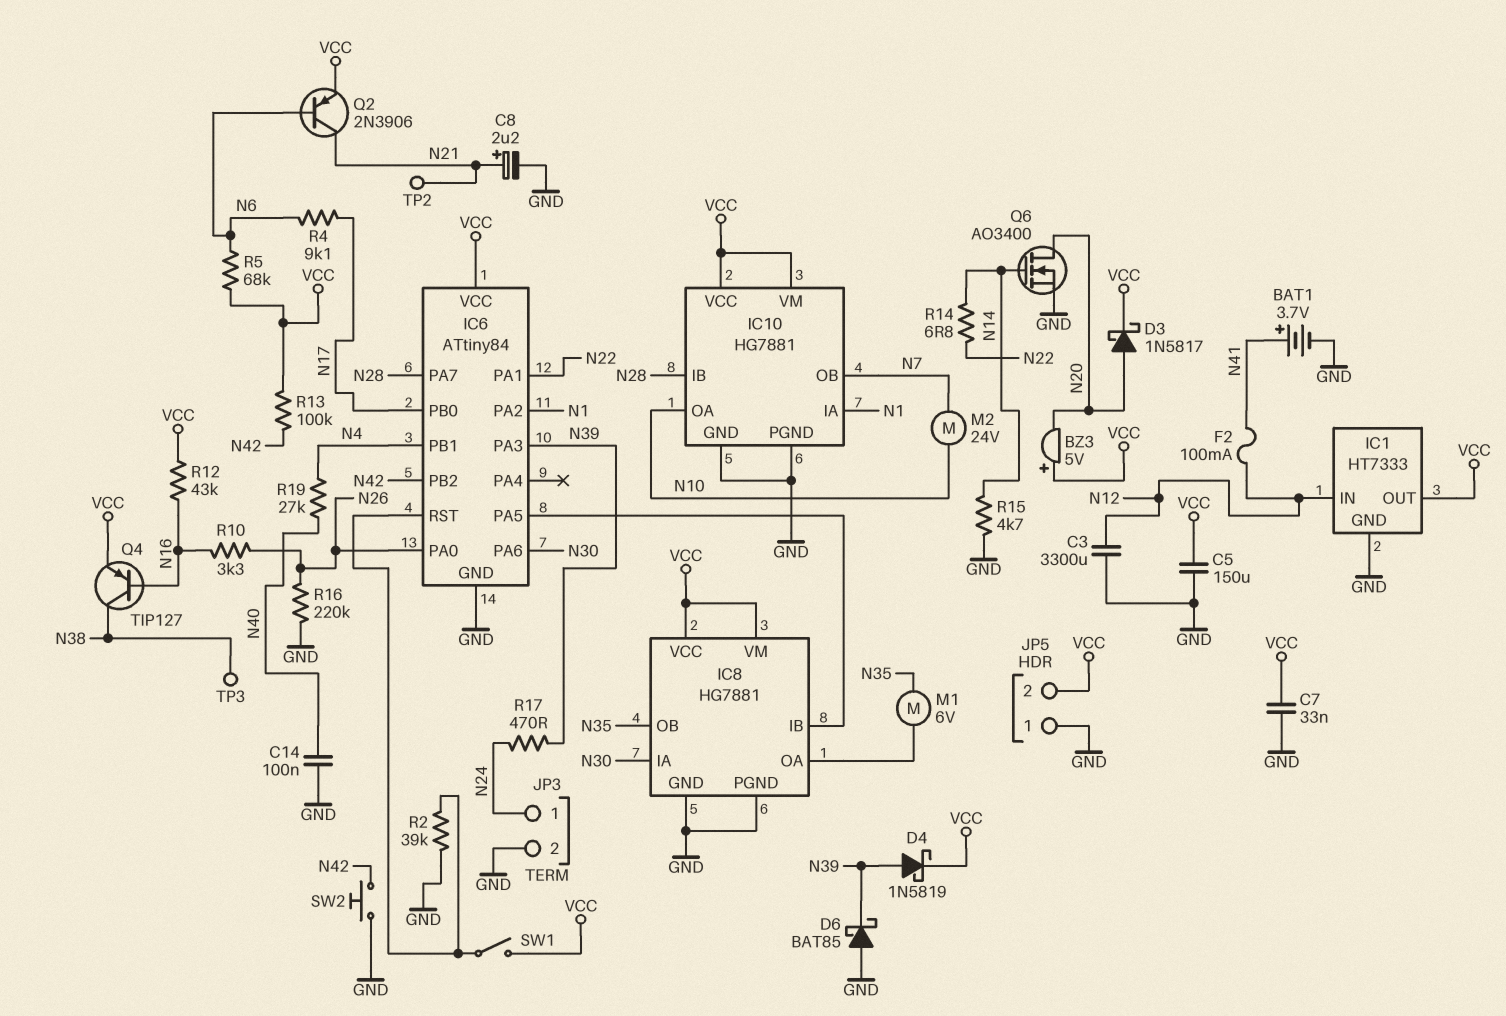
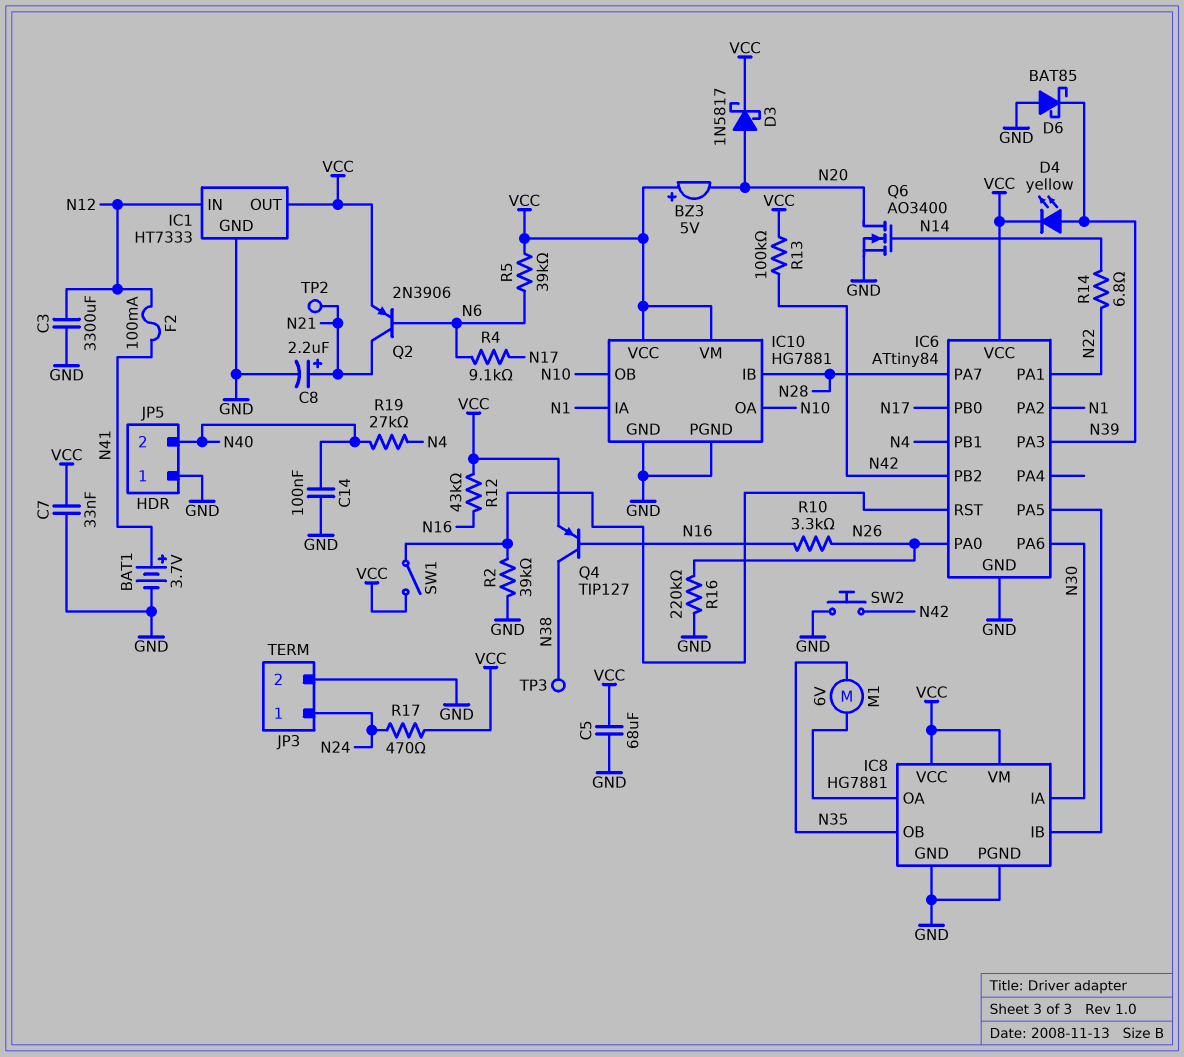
C5: 150uF (GND, VCC) -> 68uF (GND, VCC)
D4: schottky 1N5819 (A N39, K VCC) -> LED yellow (A N39, K VCC)
IC10 pin OB: N7 -> N10
JP5 pin 2: VCC -> N40
M2: motor 24V (N7, N10) -> none
R5: 68k (N6, VCC) -> 39k (N6, VCC)
R15: 4.7k (GND, N14) -> none
R17: 470 (N24, N39) -> 470 (N24, VCC)

